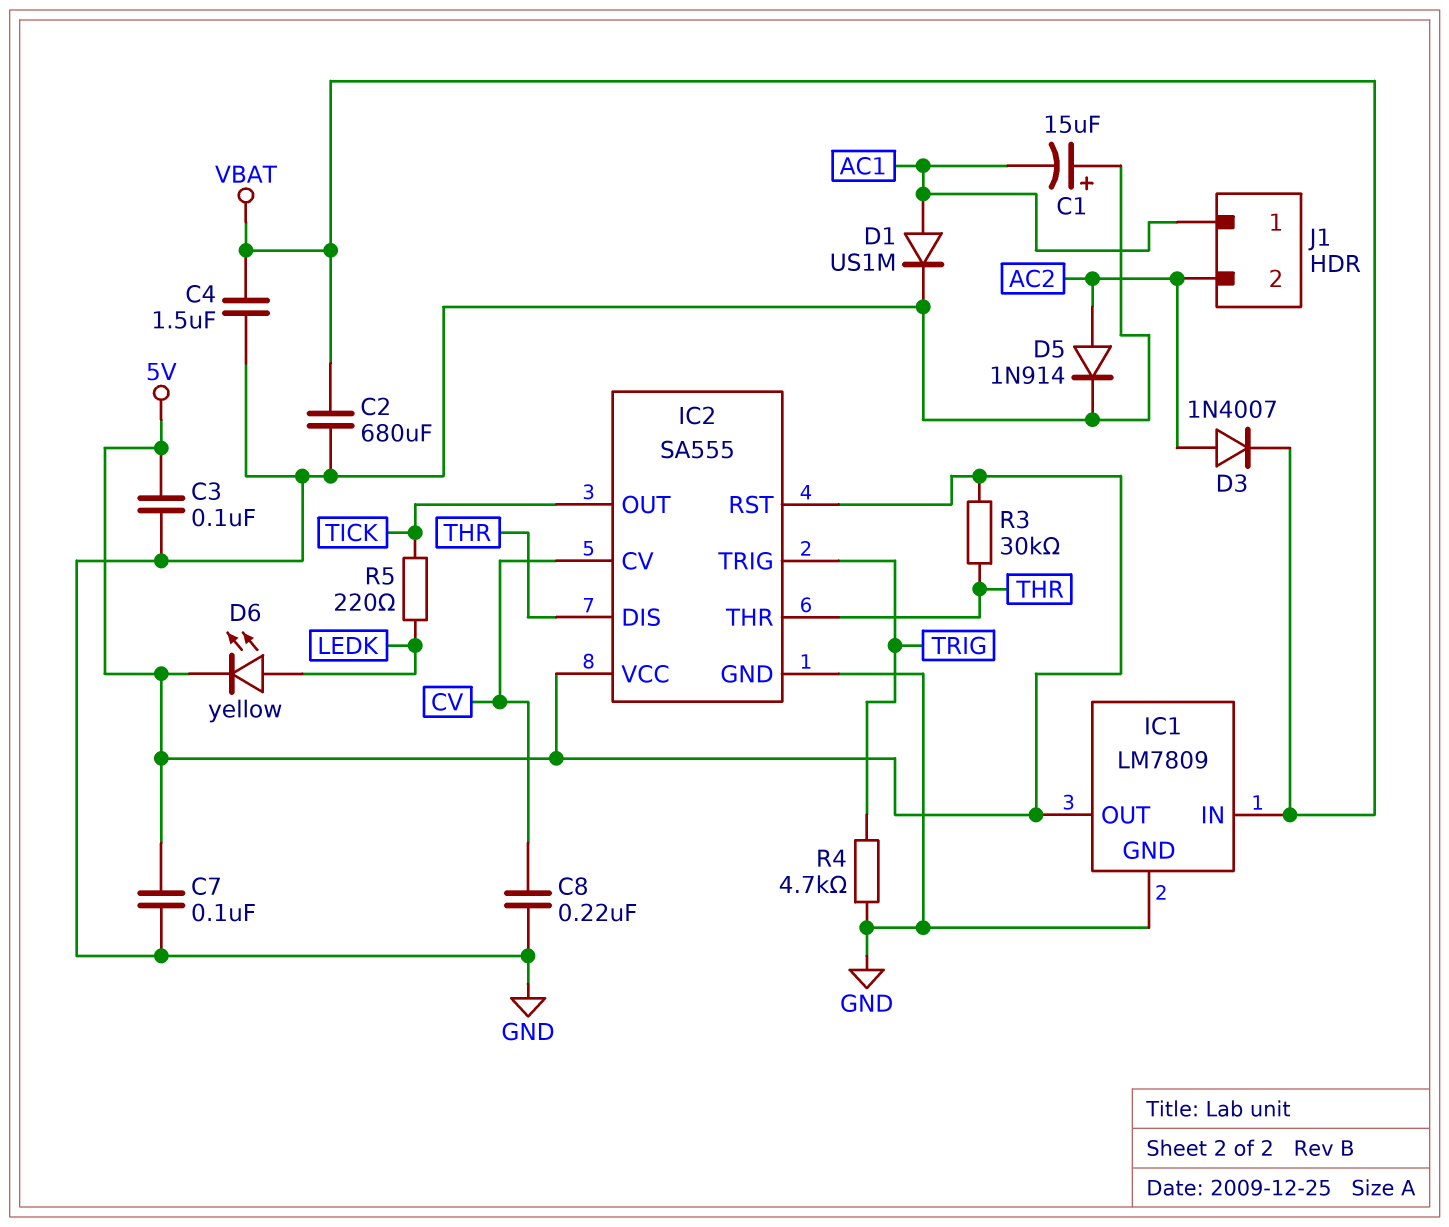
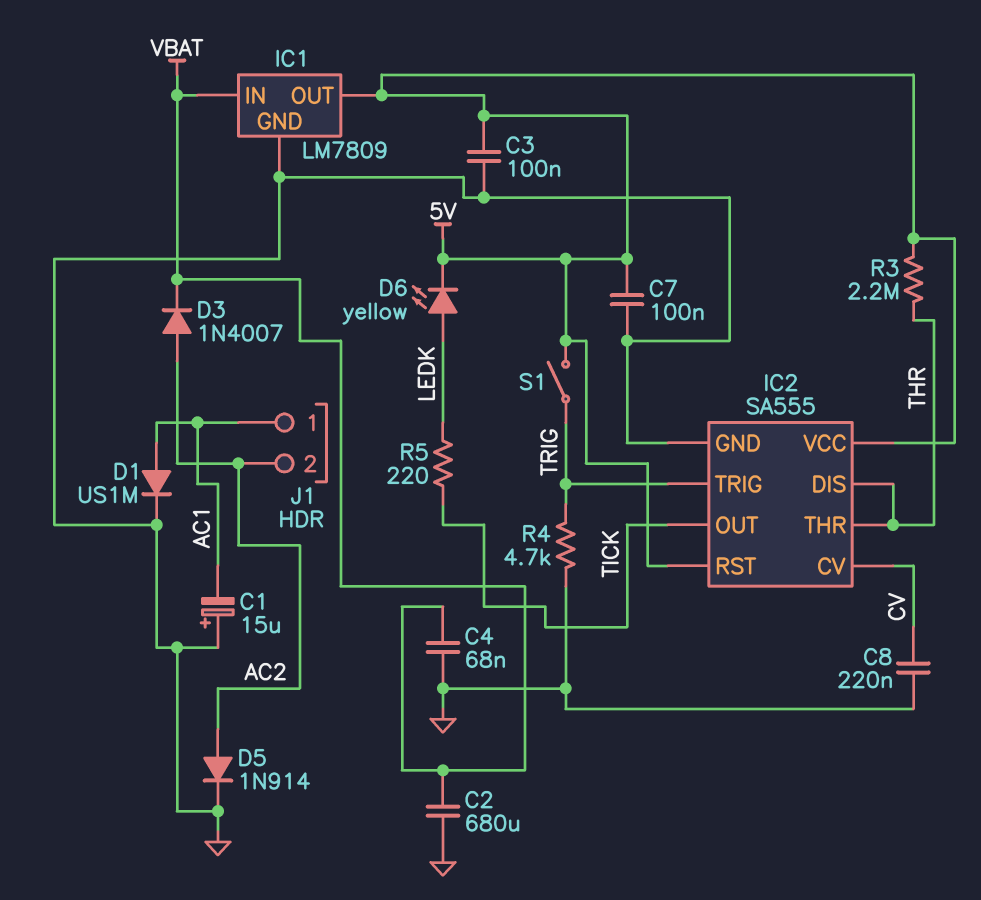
C4: 1.5uF (GND, VBAT) -> 68nF (GND, VBAT)
R3: 30k (5V, THR) -> 2.2M (5V, THR)
S1: none -> switch (5V, TRIG)

